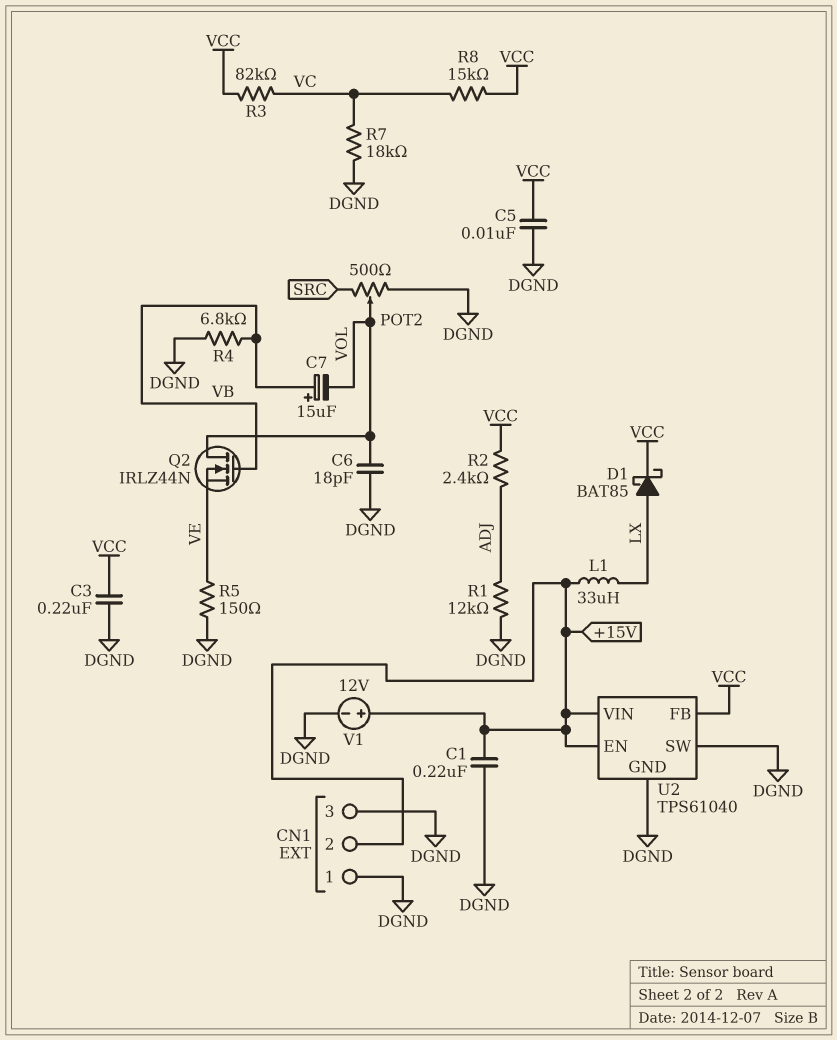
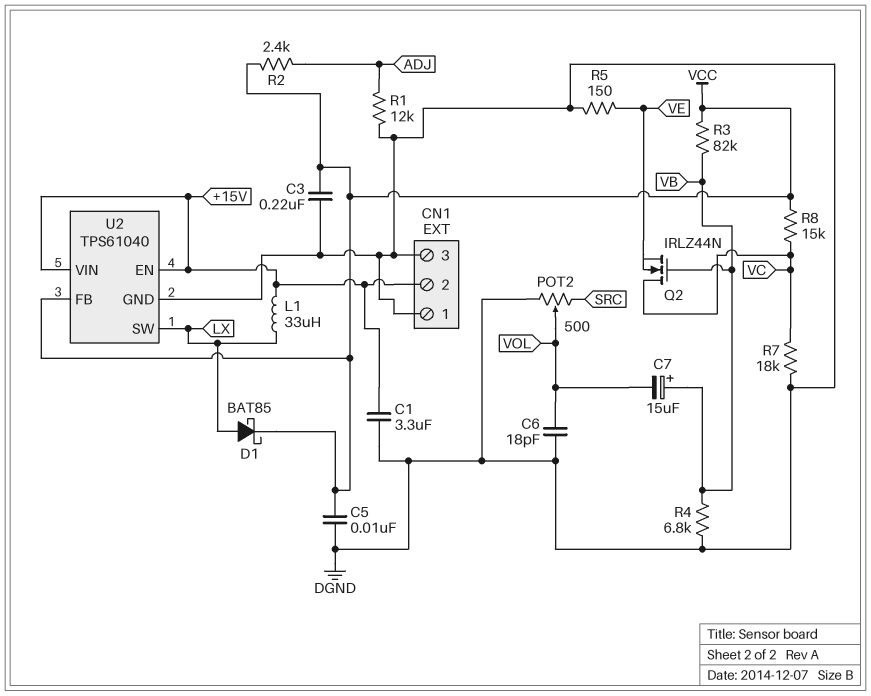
C1: 220nF (+15V, DGND) -> 3.3uF (+15V, DGND)
Q2: NMOS IRLZ44N (G VB, D VOL, S VE) -> NMOS IRLZ44N (G VB, D VC, S VE)
R3: 82k (VC, VCC) -> 82k (VB, VCC)
U2 pin SW: DGND -> LX
V1: 12V (plus +15V, minus DGND) -> none

